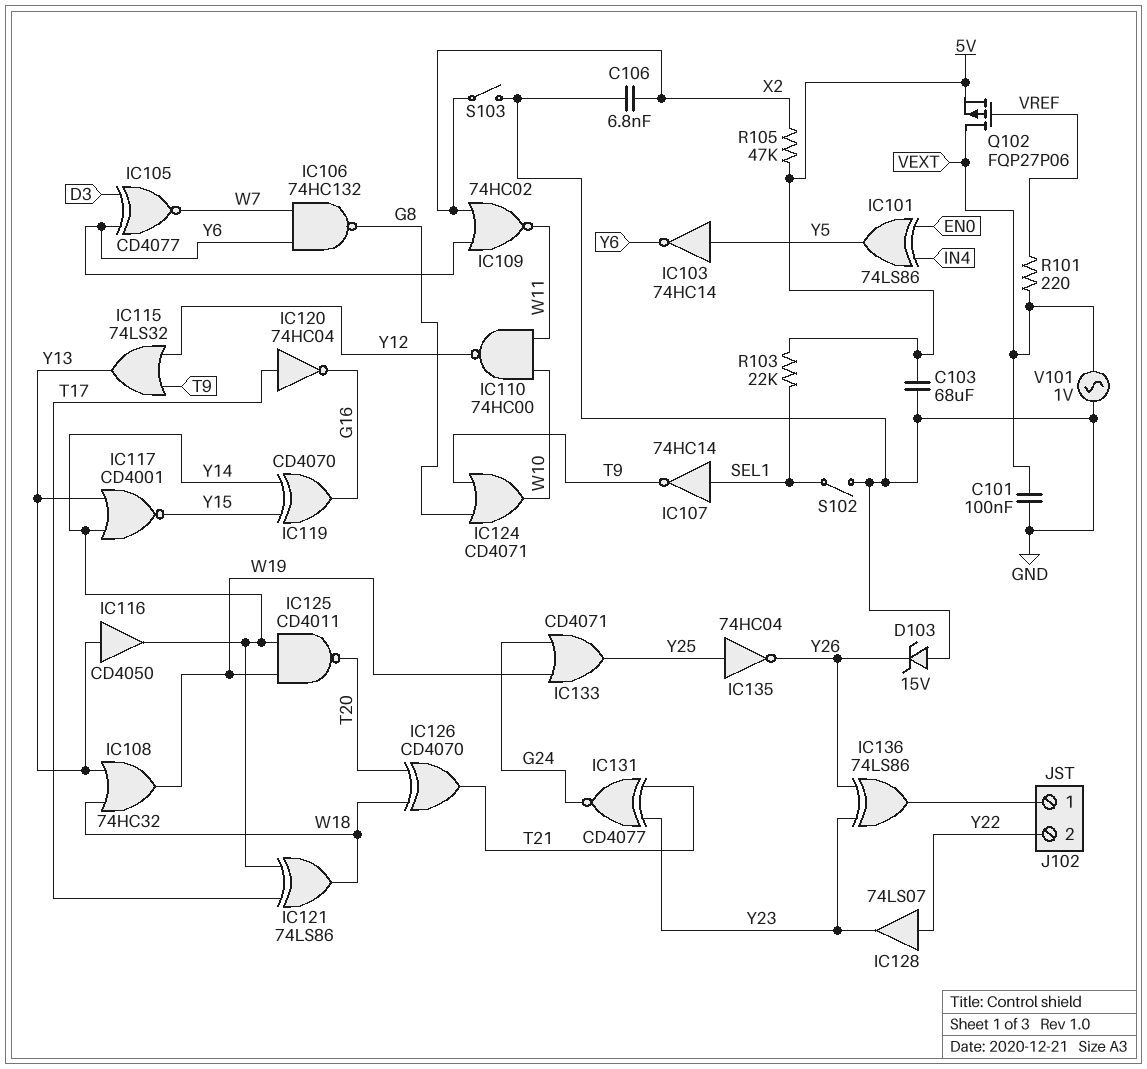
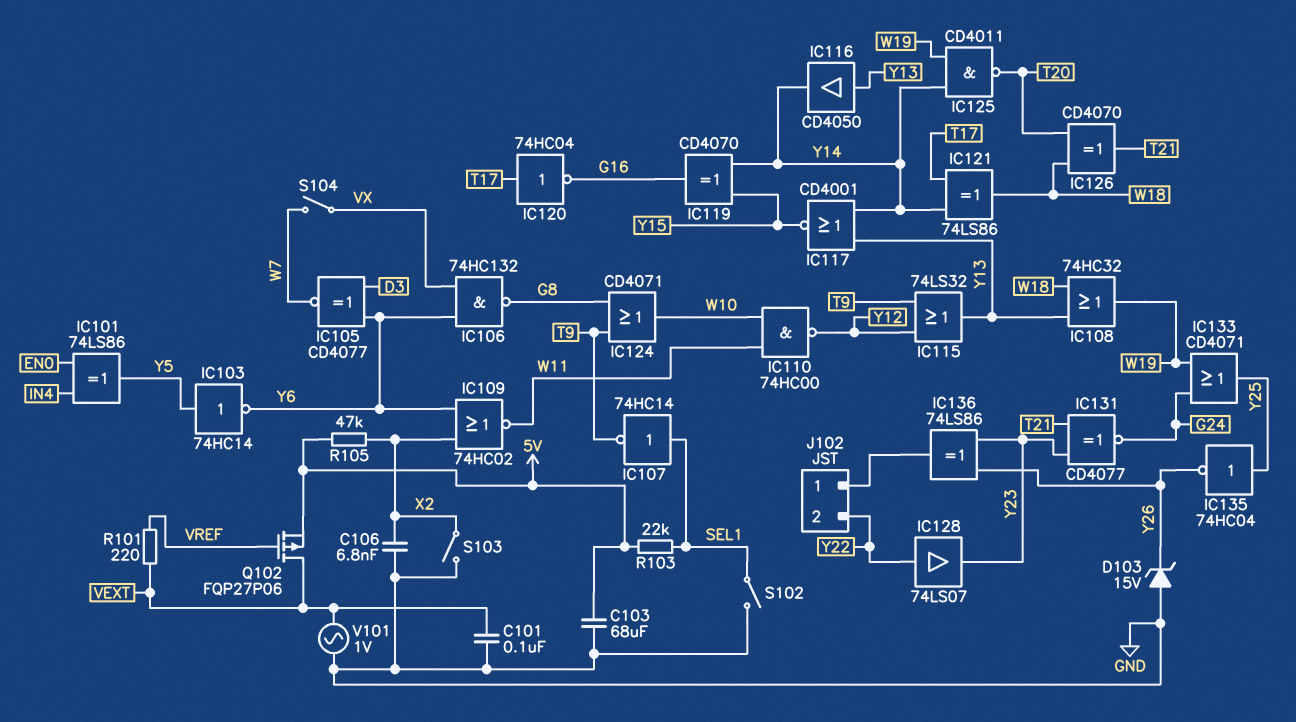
IC106: NAND 74HC132 (in W7, in Y6, out G8) -> NAND 74HC132 (in VX, in Y6, out G8)
S104: none -> switch (VX, W7)

